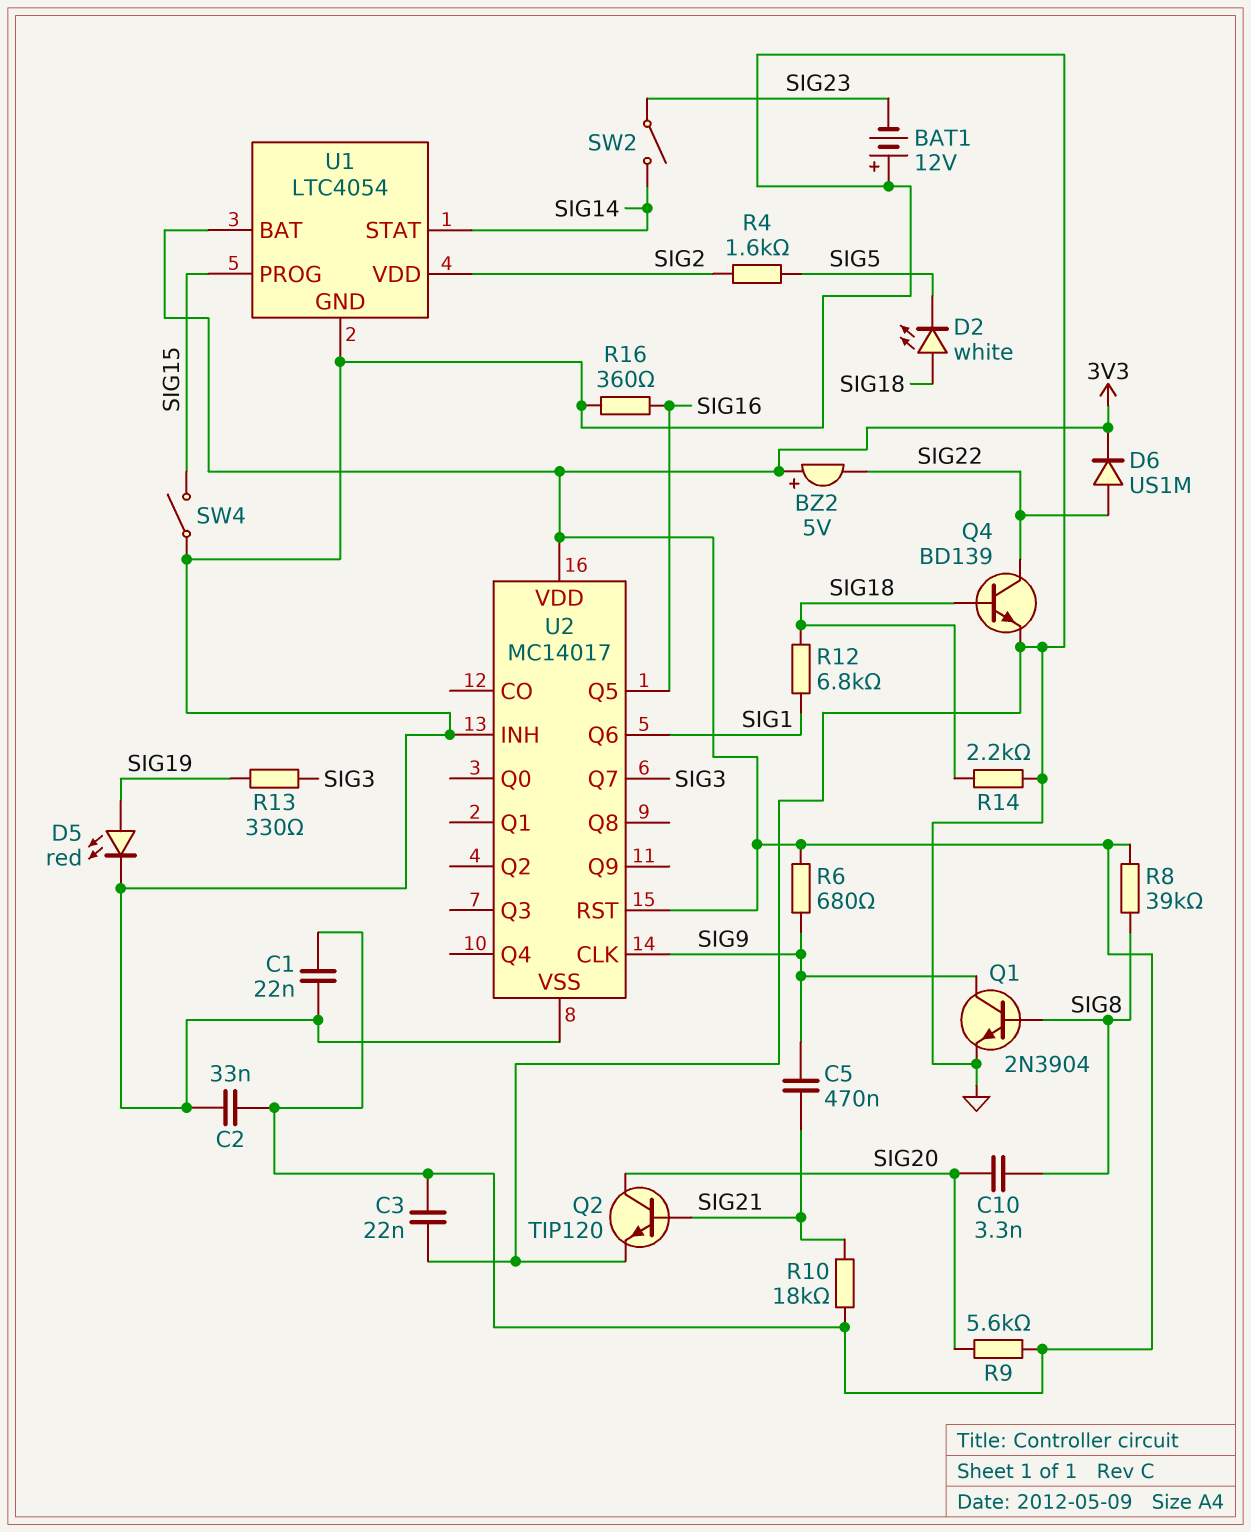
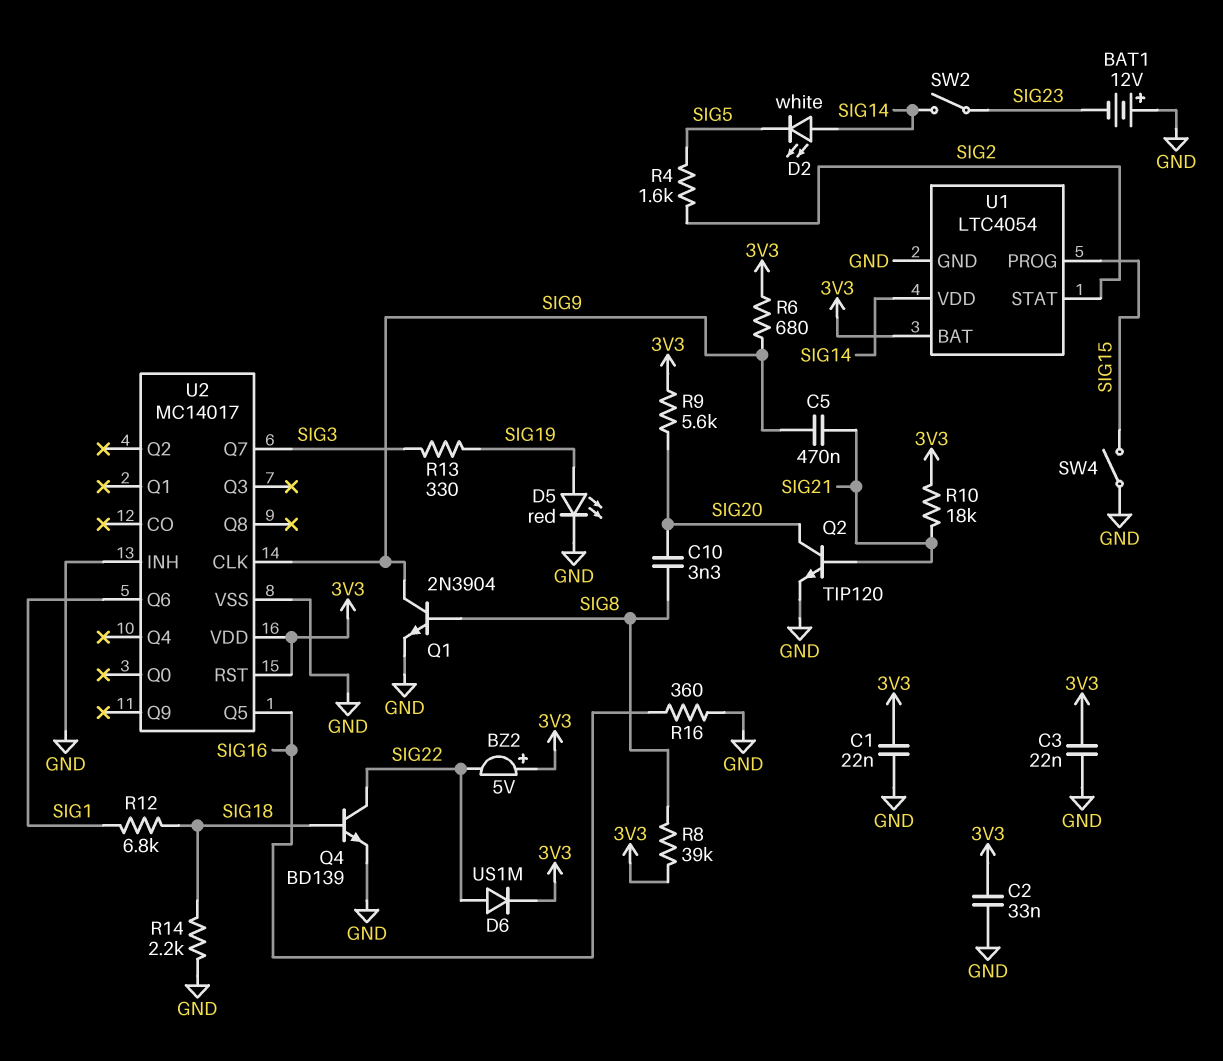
D2: LED white (A SIG18, K SIG5) -> LED white (A SIG14, K SIG5)
U1 pin STAT: SIG14 -> SIG2
U1 pin VDD: SIG2 -> SIG14

